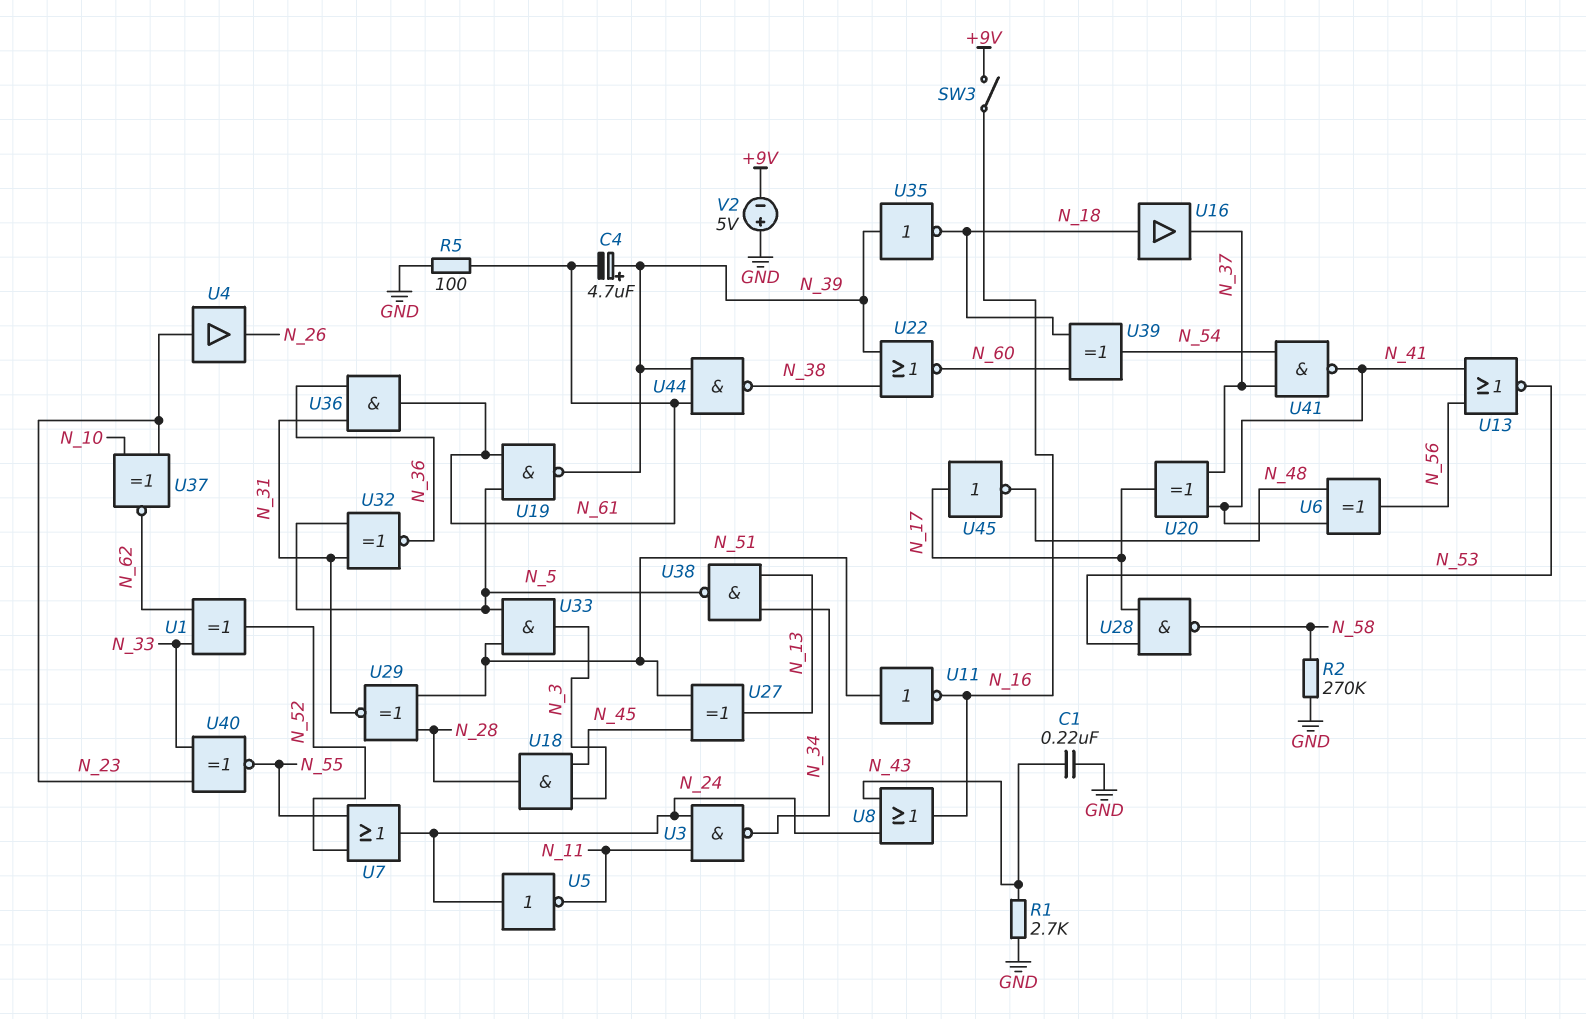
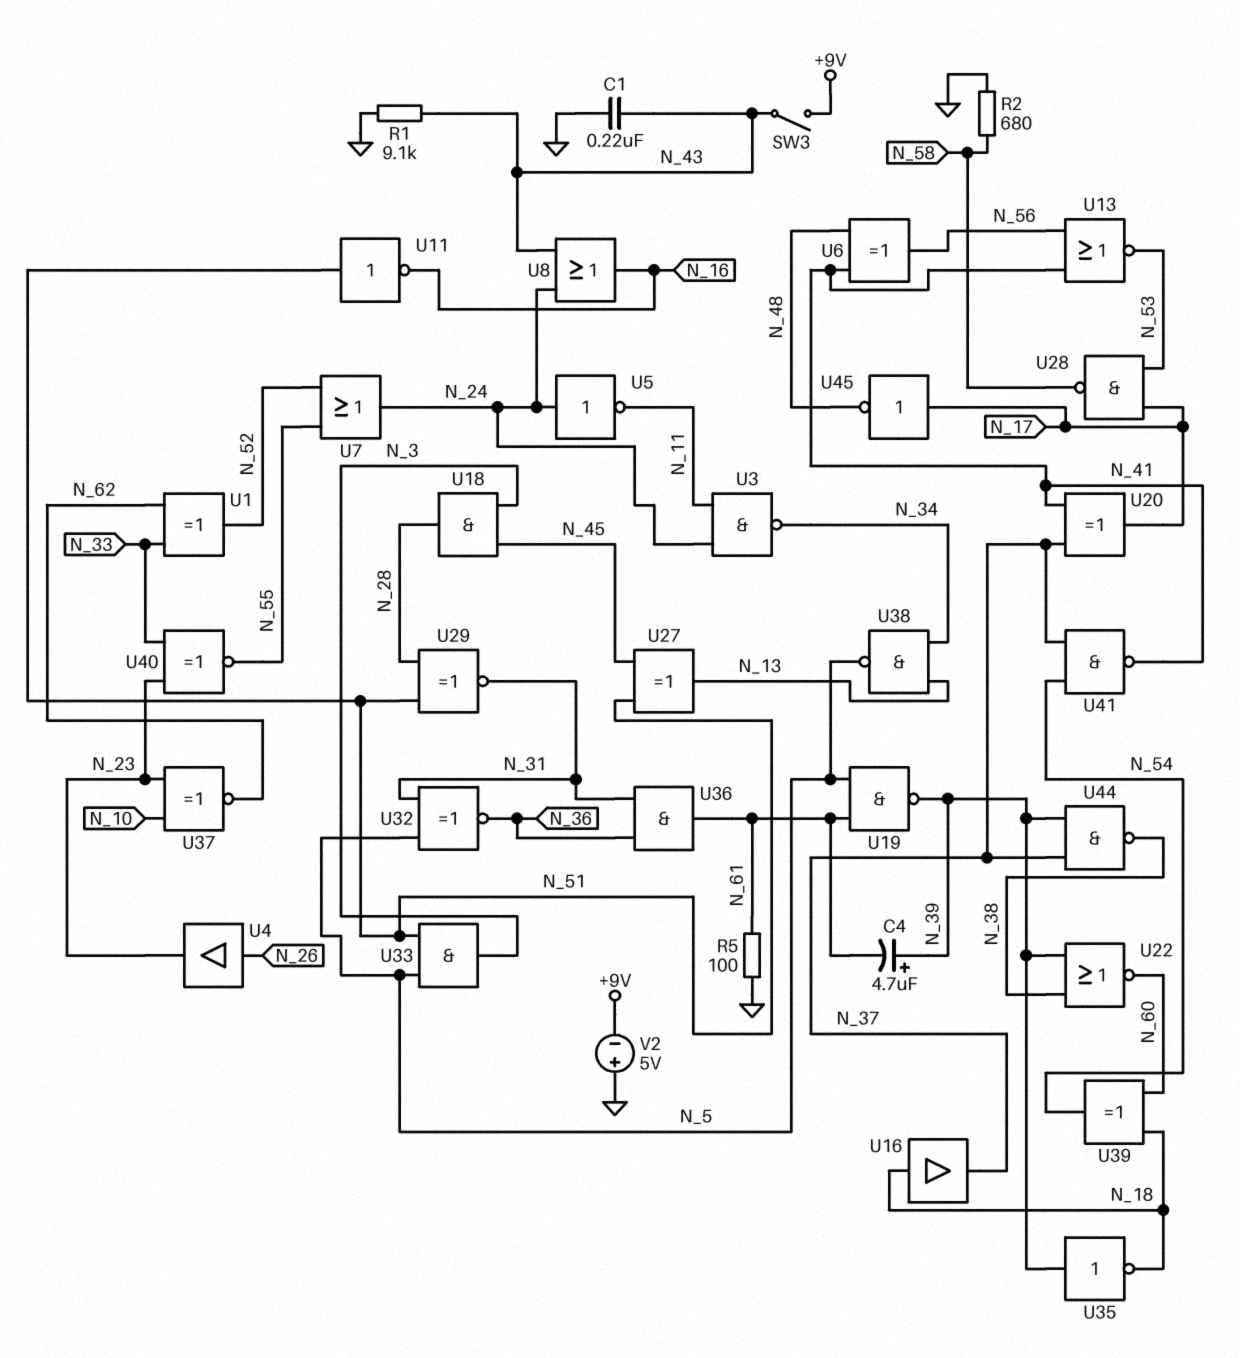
R1: 2.7k (GND, N_43) -> 9.1k (GND, N_43)
R2: 270k (GND, N_58) -> 680 (GND, N_58)
SW3: switch (+9V, N_16) -> switch (+9V, N_43)
U4: buffer (in N_23, out N_26) -> buffer (in N_26, out N_23)
U44: NAND (in N_39, in N_61, out N_38) -> NAND (in N_37, in N_39, out N_38)

